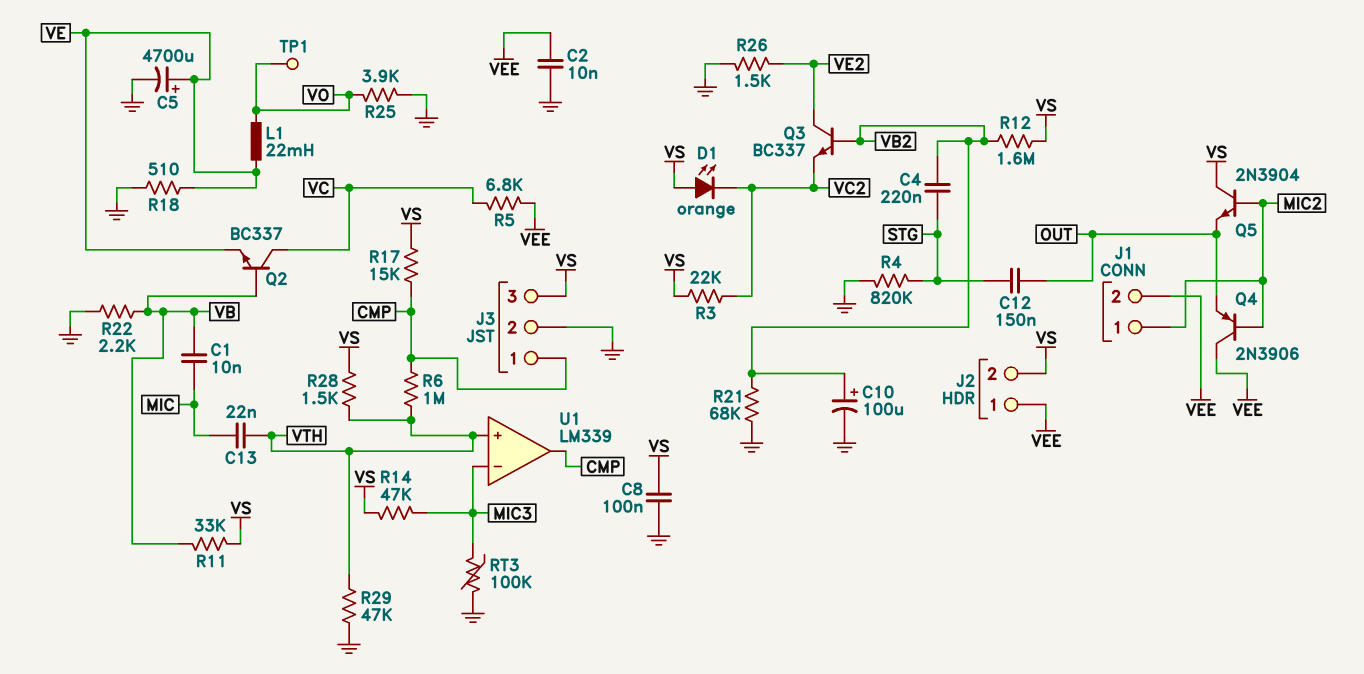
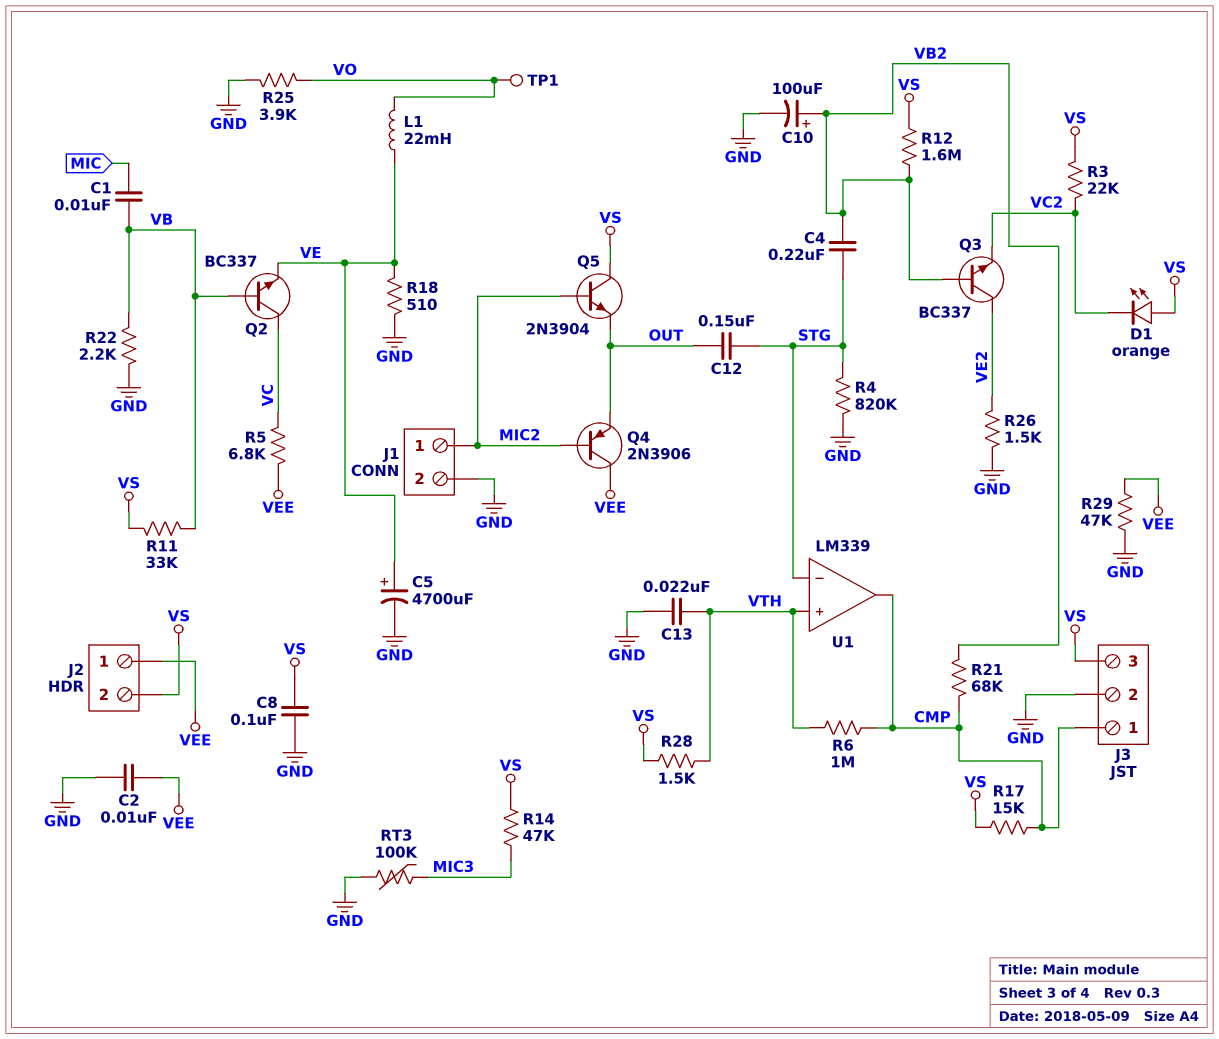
C13: 22nF (MIC, VTH) -> 22nF (GND, VTH)
J1 pin 2: VEE -> GND
R21: 68k (GND, VB2) -> 68k (CMP, VB2)
R29: 47k (GND, VTH) -> 47k (GND, VEE)
U1 pin in-: MIC3 -> STG

